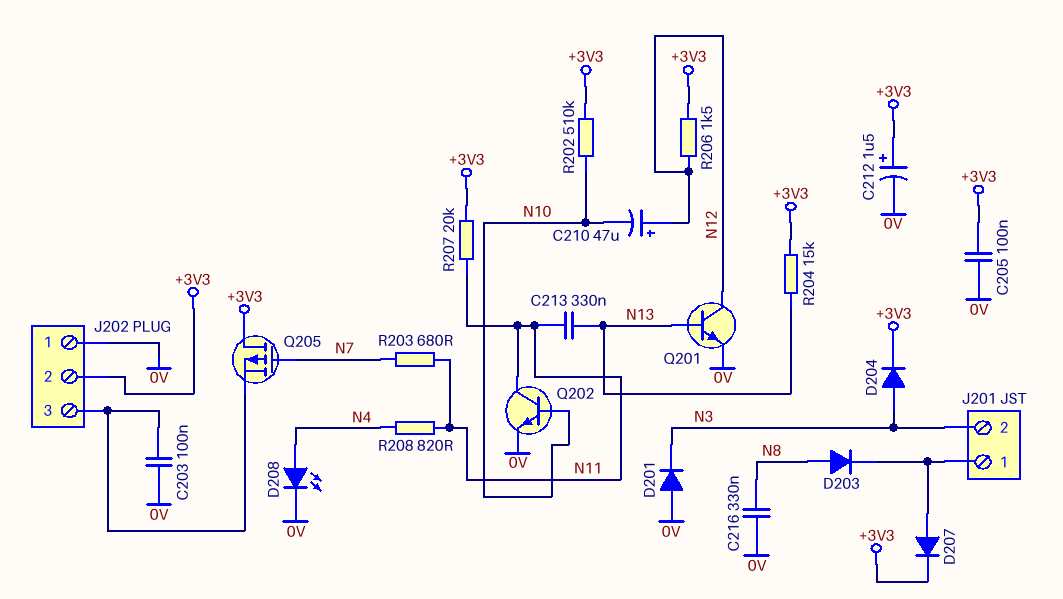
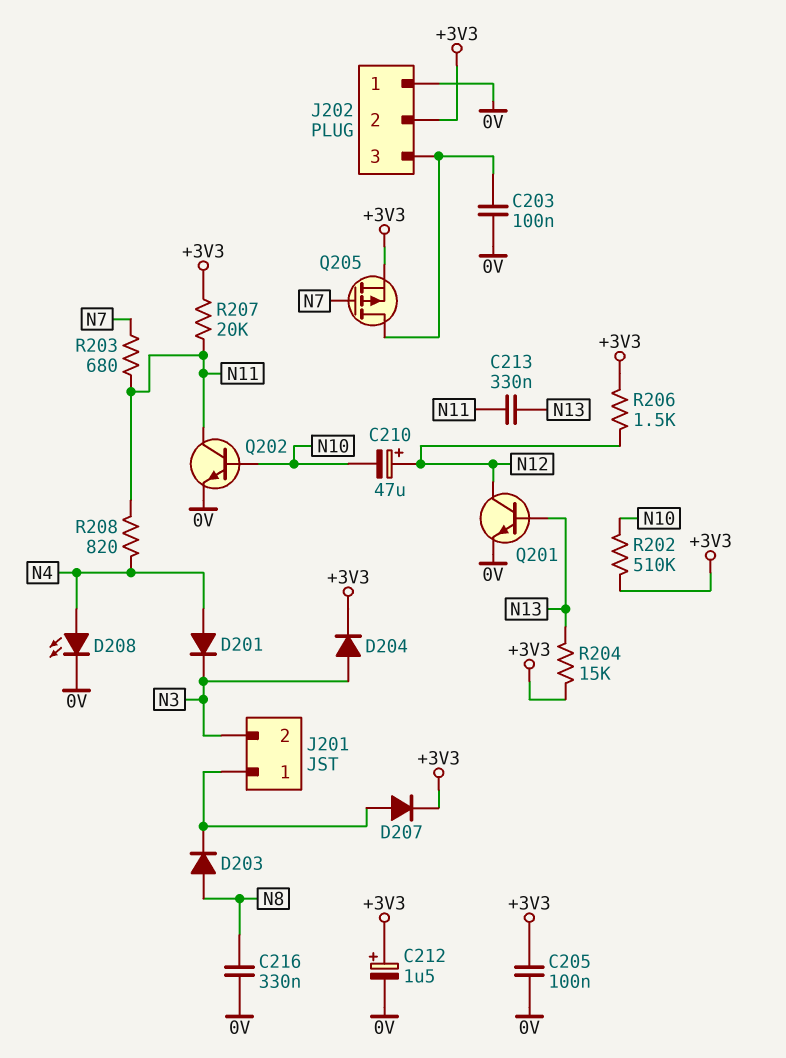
D201: diode (A 0V, K N3) -> diode (A N4, K N3)
Q205: PMOS (G N7, D +3V3, S J202/3) -> PMOS (G N7, D J202/3, S +3V3)

